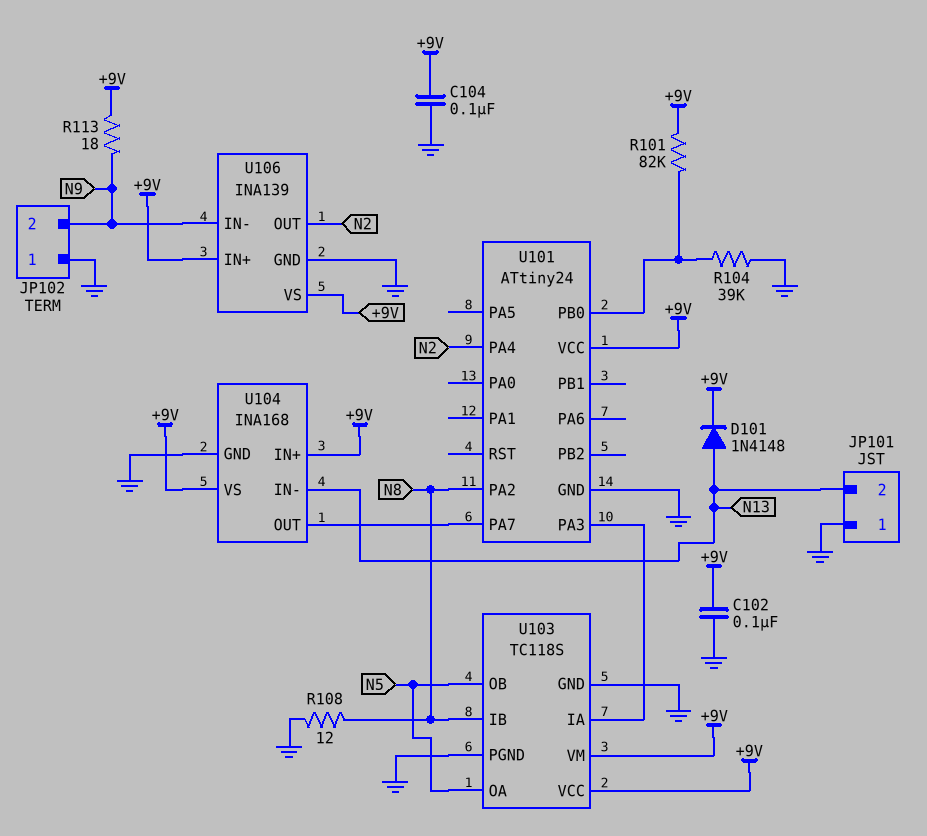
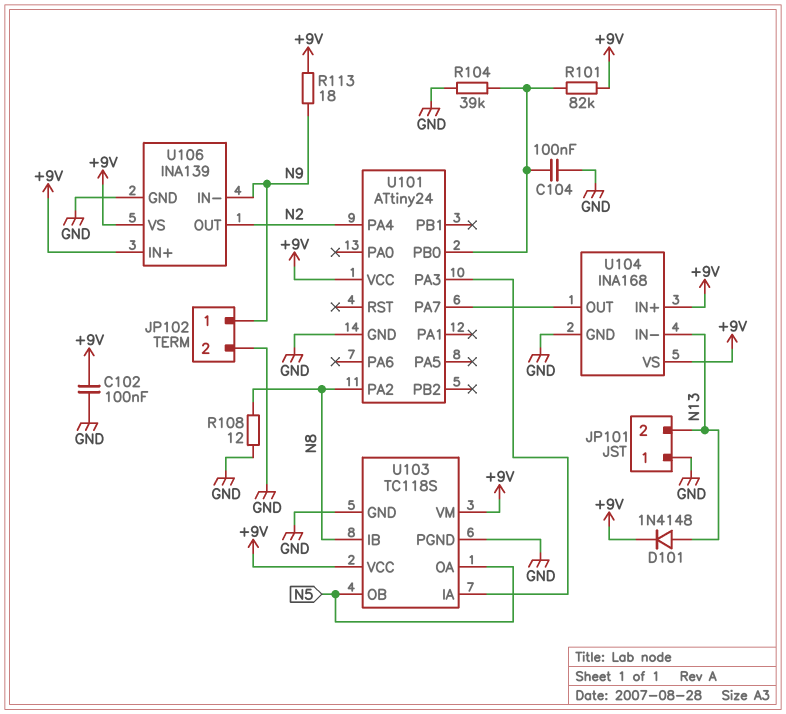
C104: 100nF (+9V, GND) -> 100nF (GND, U101/PB0)
JP102 pin 1: GND -> N9
JP102 pin 2: N9 -> GND

